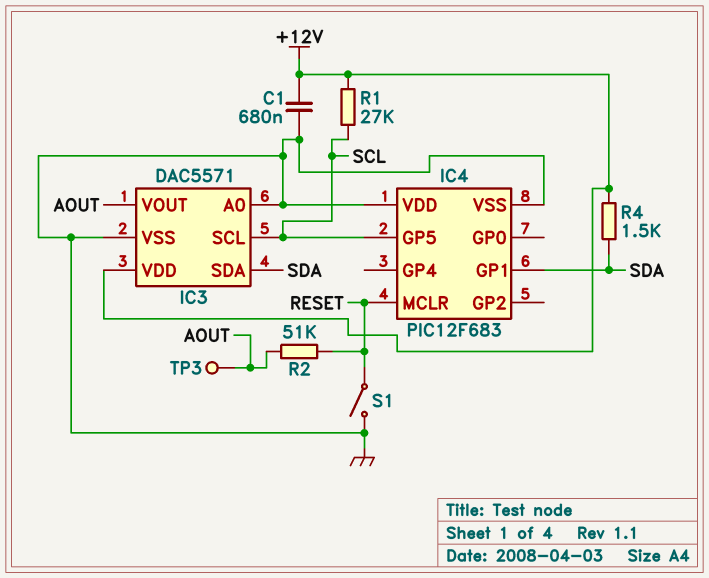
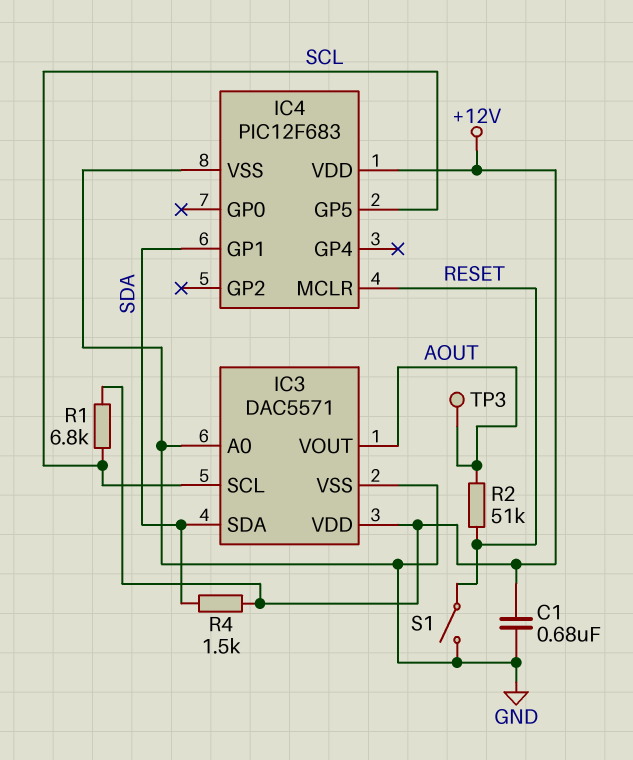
IC4 pin VDD: GND -> +12V
R1: 27k (+12V, SCL) -> 6.8k (+12V, SCL)

